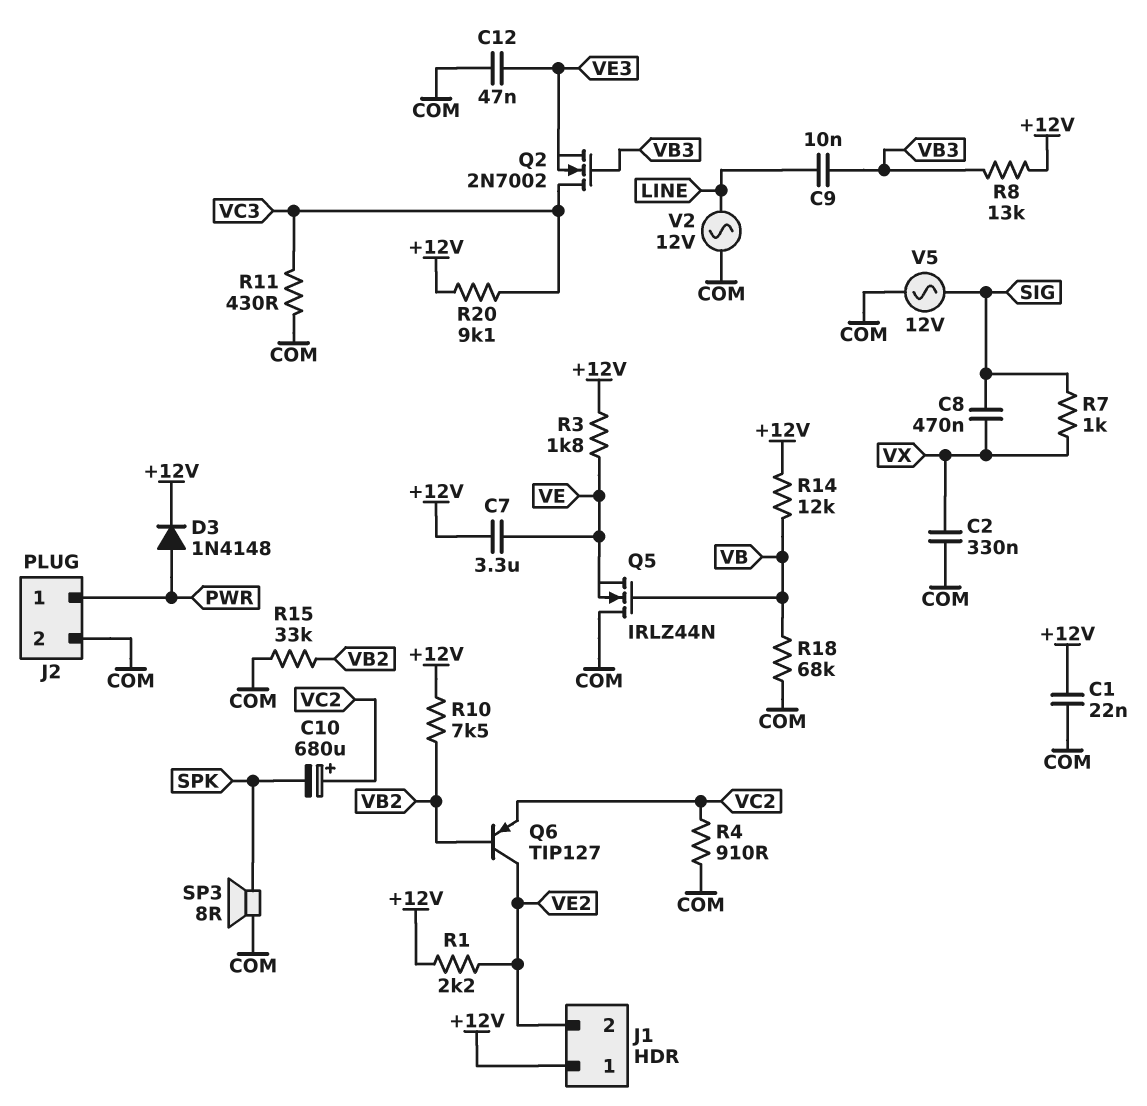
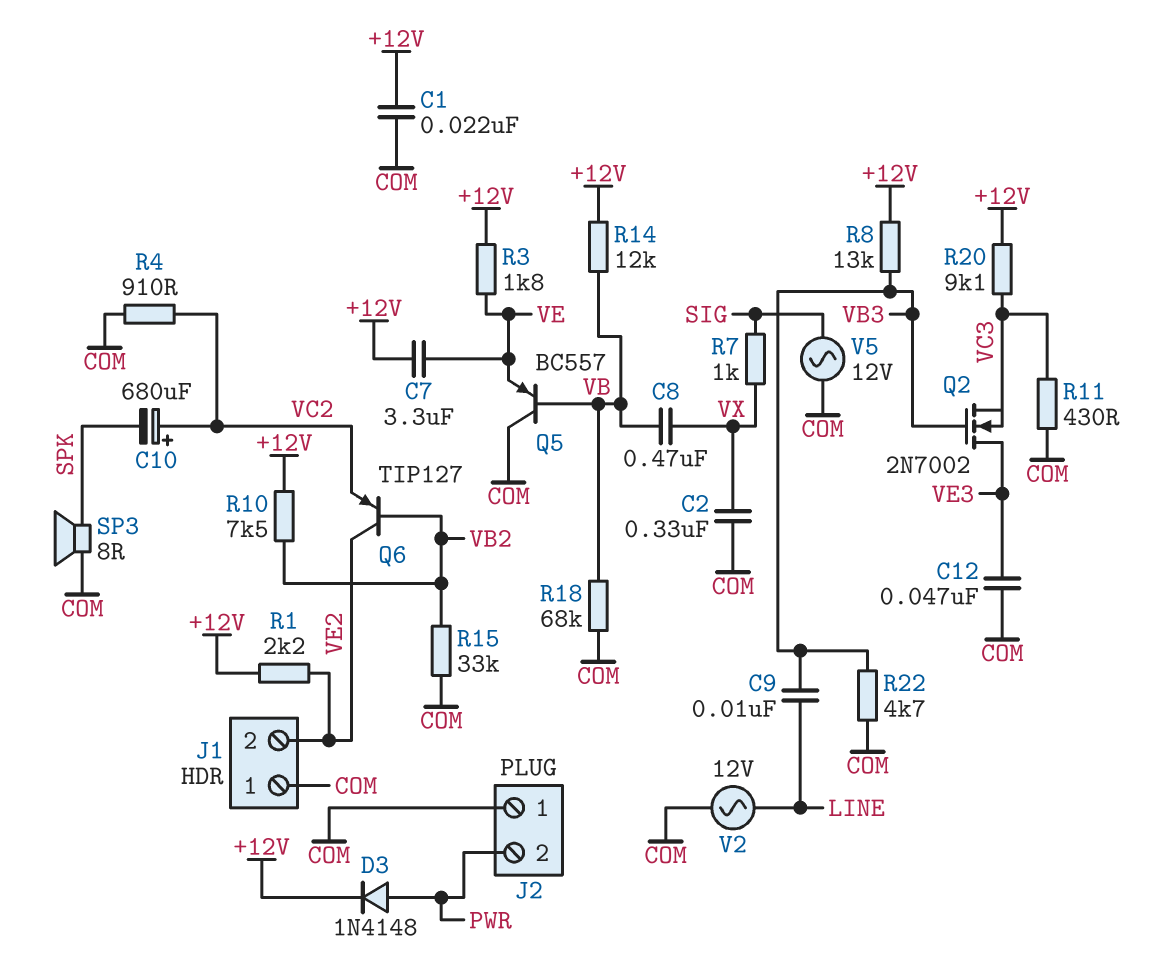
C8: 470nF (SIG, VX) -> 470nF (VB, VX)
J1 pin 1: +12V -> COM
J2 pin 1: PWR -> COM
J2 pin 2: COM -> PWR
Q2: NMOS 2N7002 (G VB3, D VC3, S VE3) -> NMOS 2N7002 (G VB3, D VE3, S VC3)
Q5: NMOS IRLZ44N (G VB, D COM, S VE) -> PNP BC557 (B VB, C COM, E VE)
R22: none -> 4.7k (COM, VB3)

